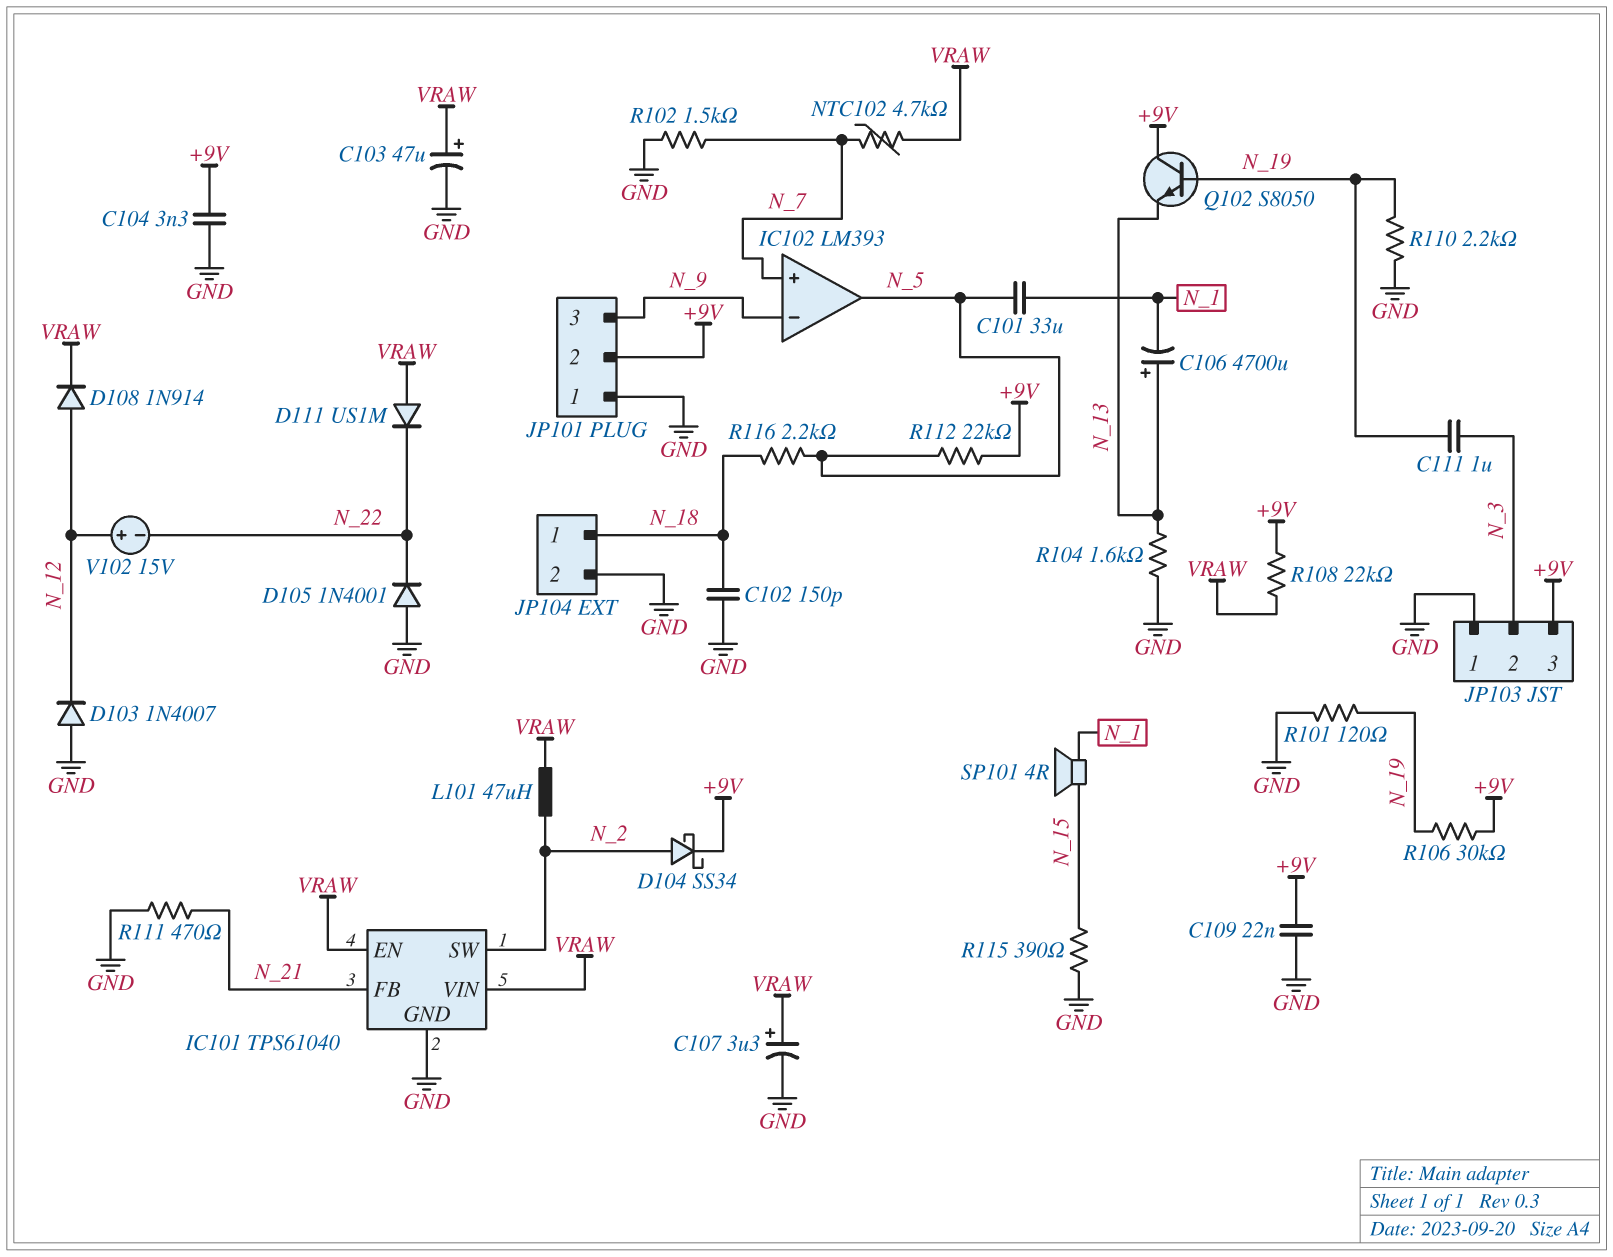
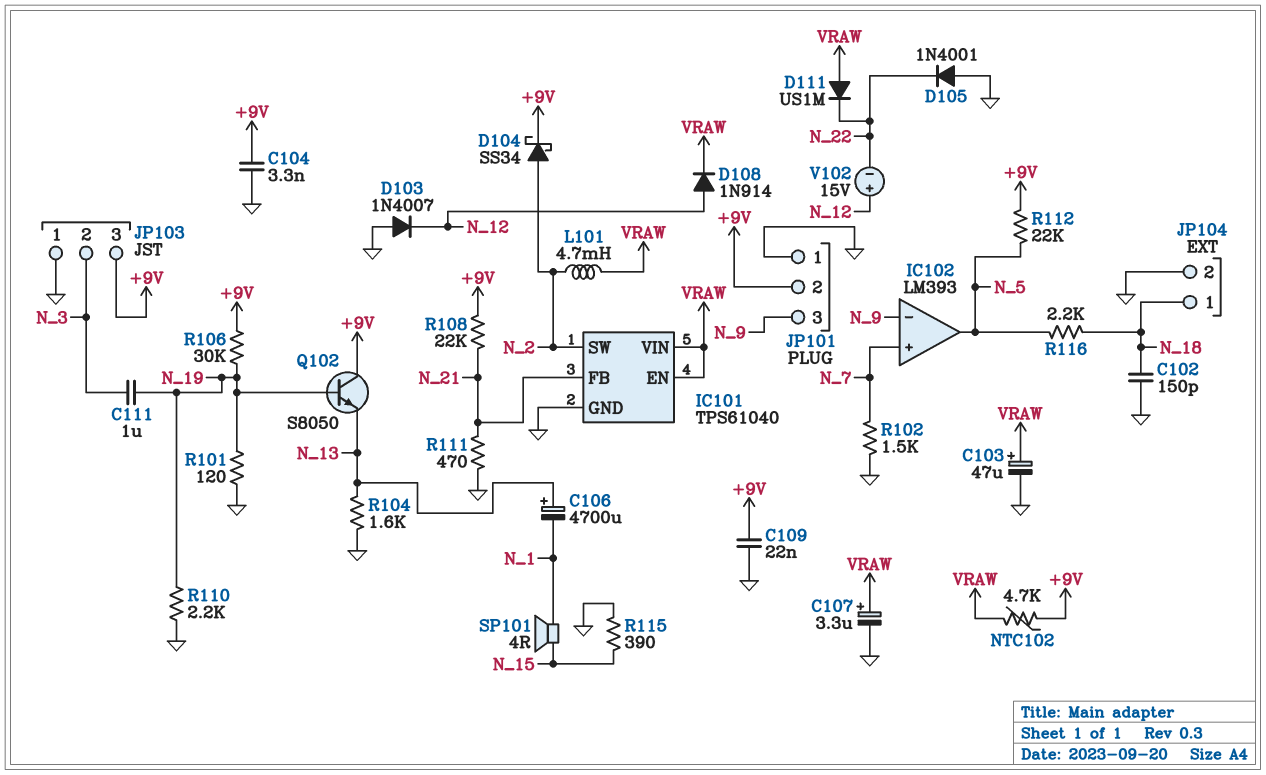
C101: 33uF (N_1, N_5) -> none
L101: 47uH (N_2, VRAW) -> 4.7mH (N_2, VRAW)
NTC102: 4.7k (N_7, VRAW) -> 4.7k (+9V, VRAW)
R108: 22k (+9V, VRAW) -> 22k (+9V, N_21)

